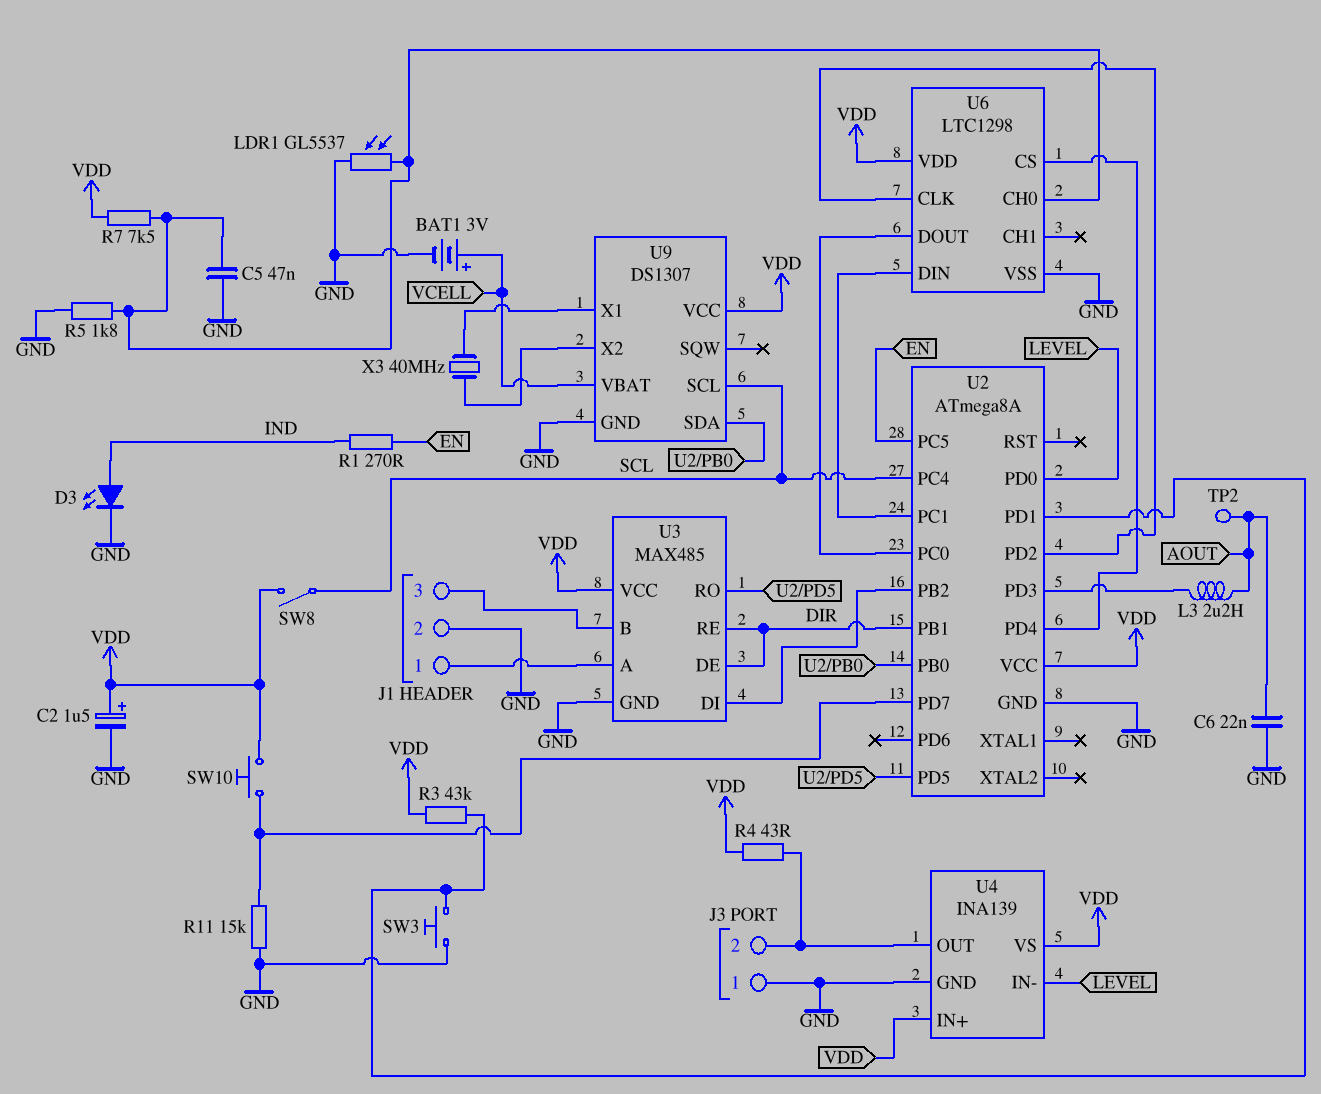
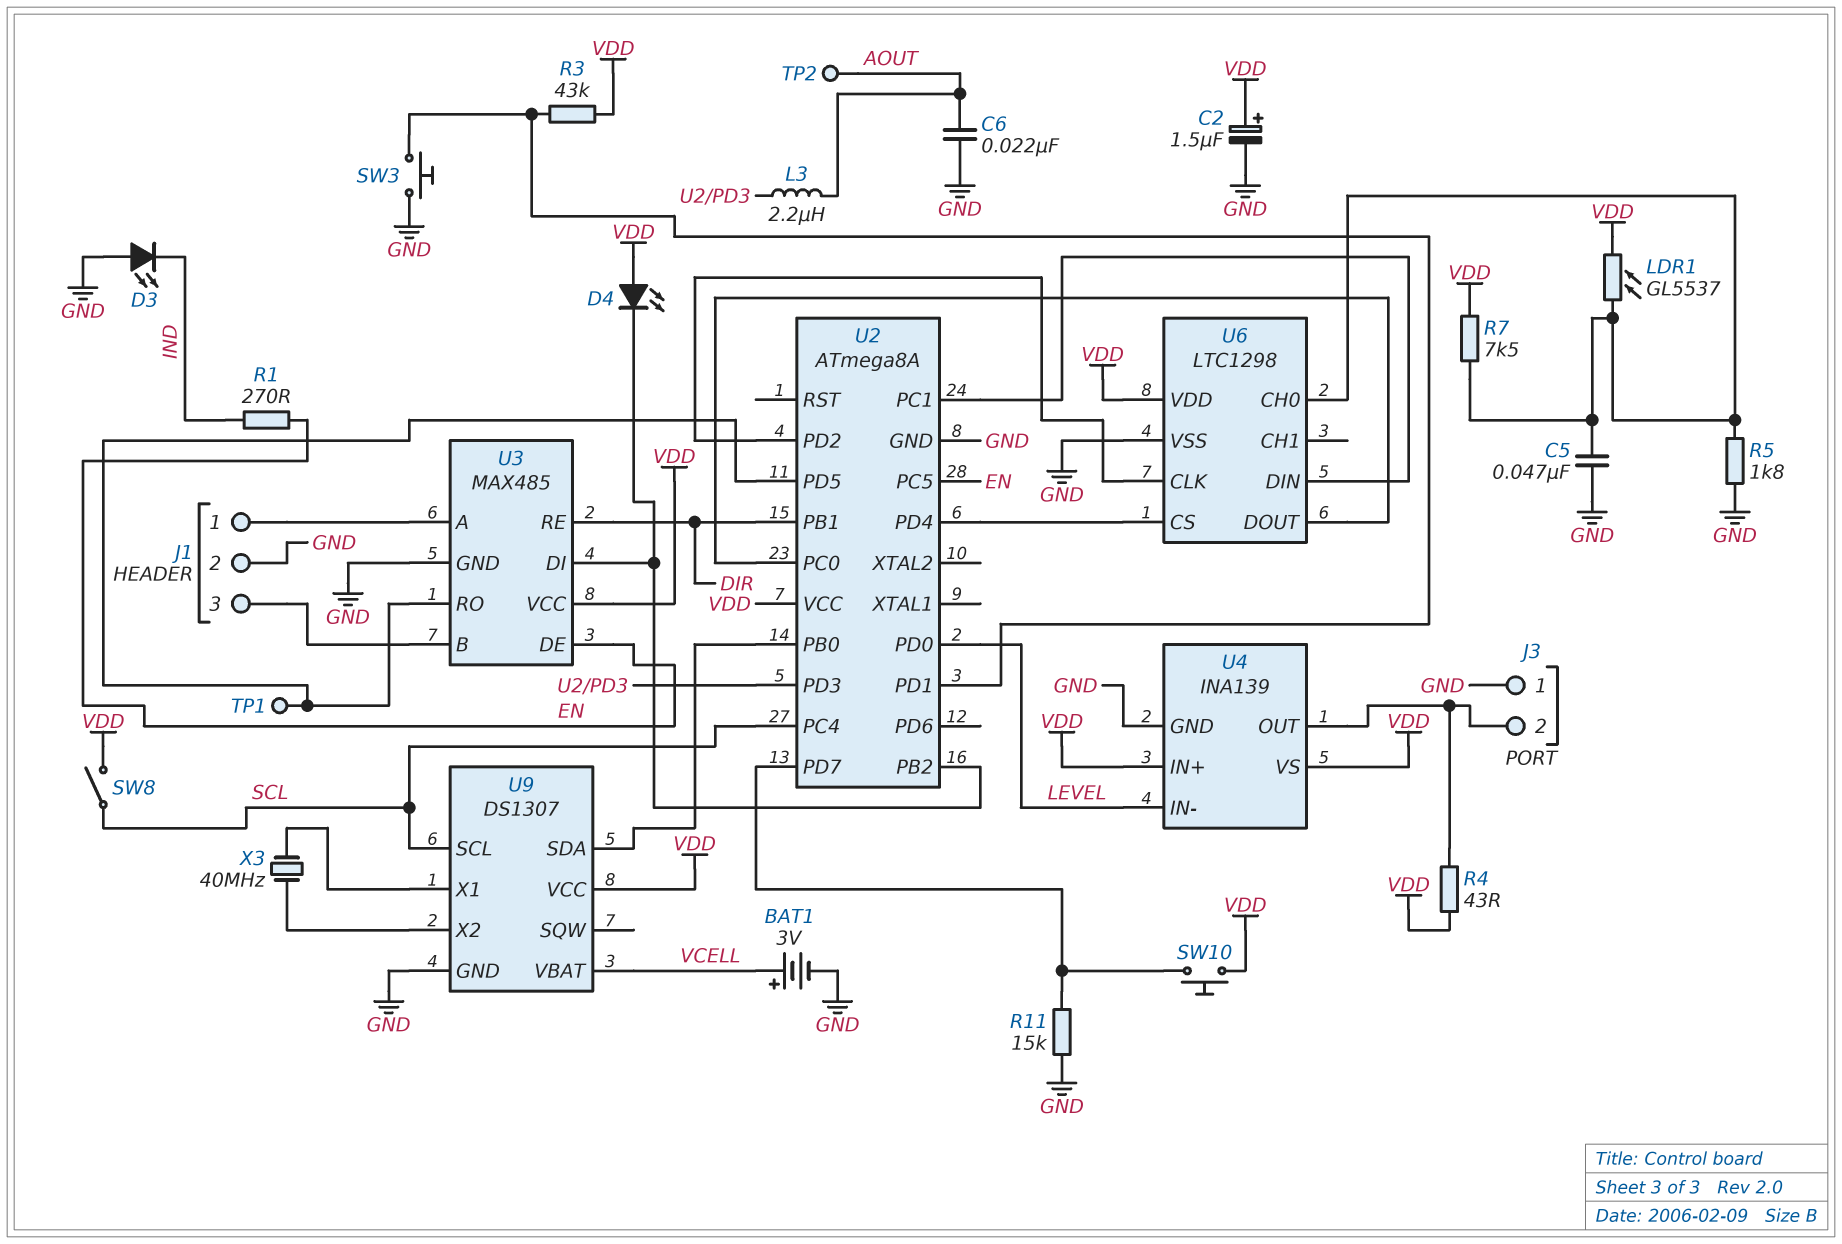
D3: LED (A IND, K GND) -> LED (A GND, K IND)
D4: none -> LED (A VDD, K U2/PB2)
LDR1: GL5537 (GND, U6/CH0) -> GL5537 (U6/CH0, VDD)
TP1: none -> test point (U2/PD5)
U3 pin DE: DIR -> EN

